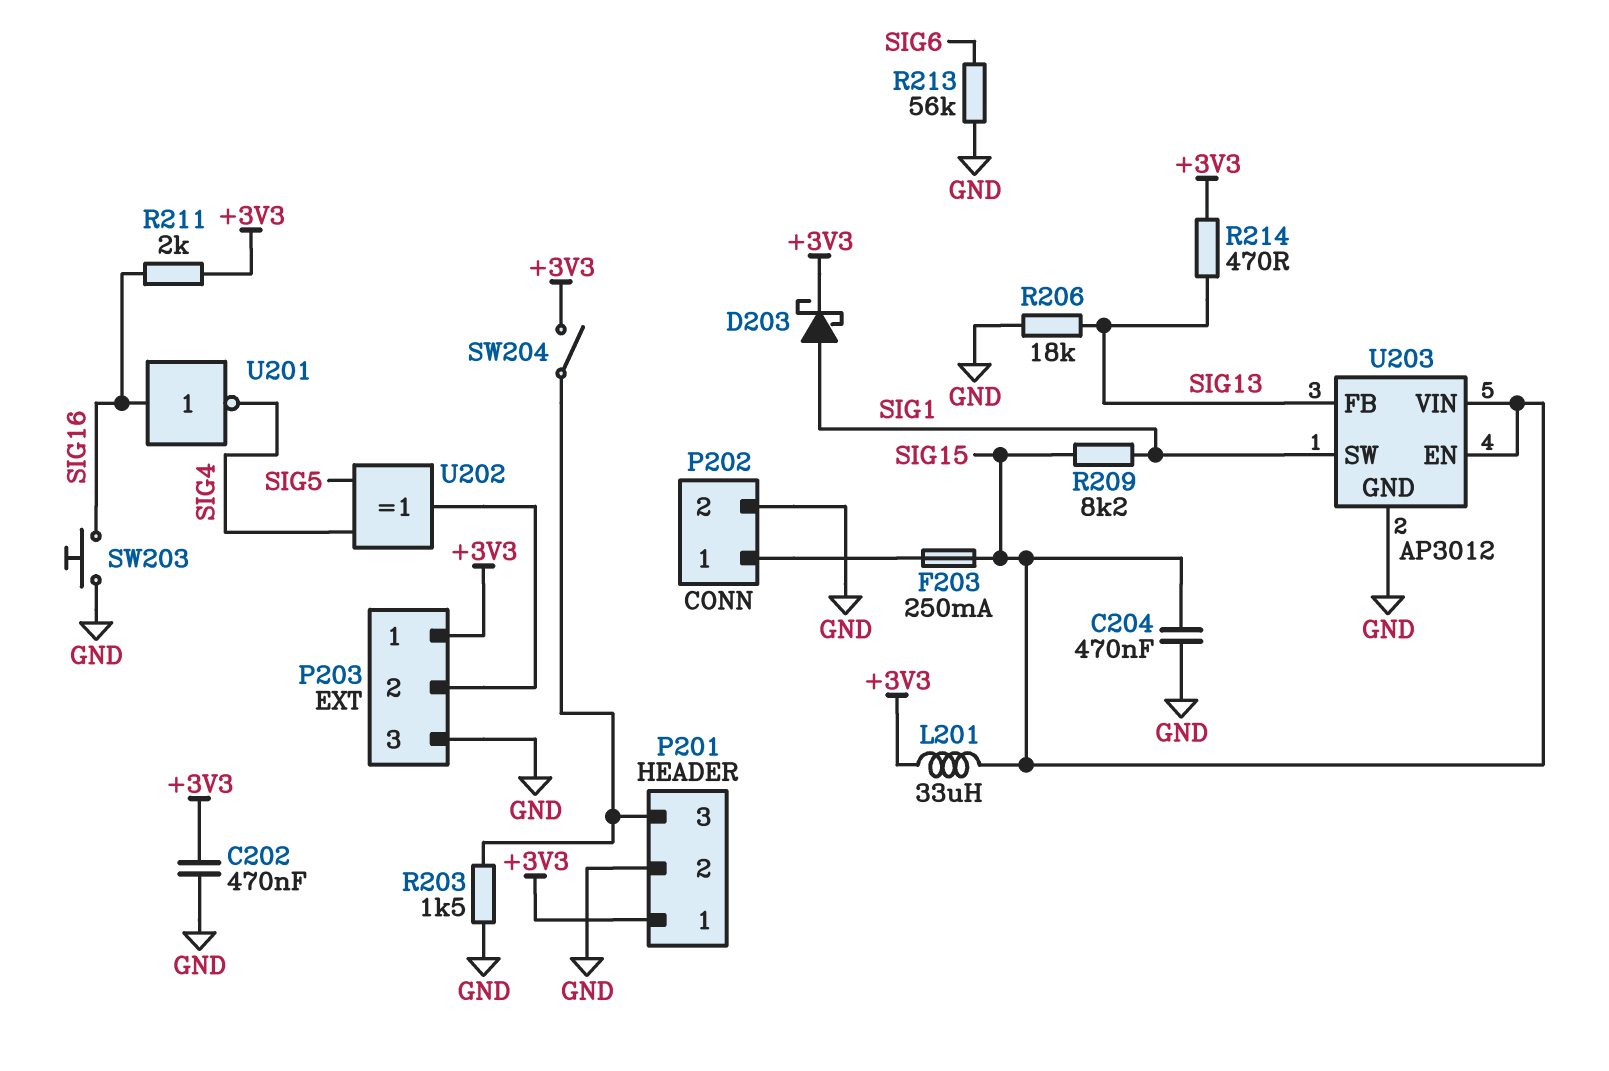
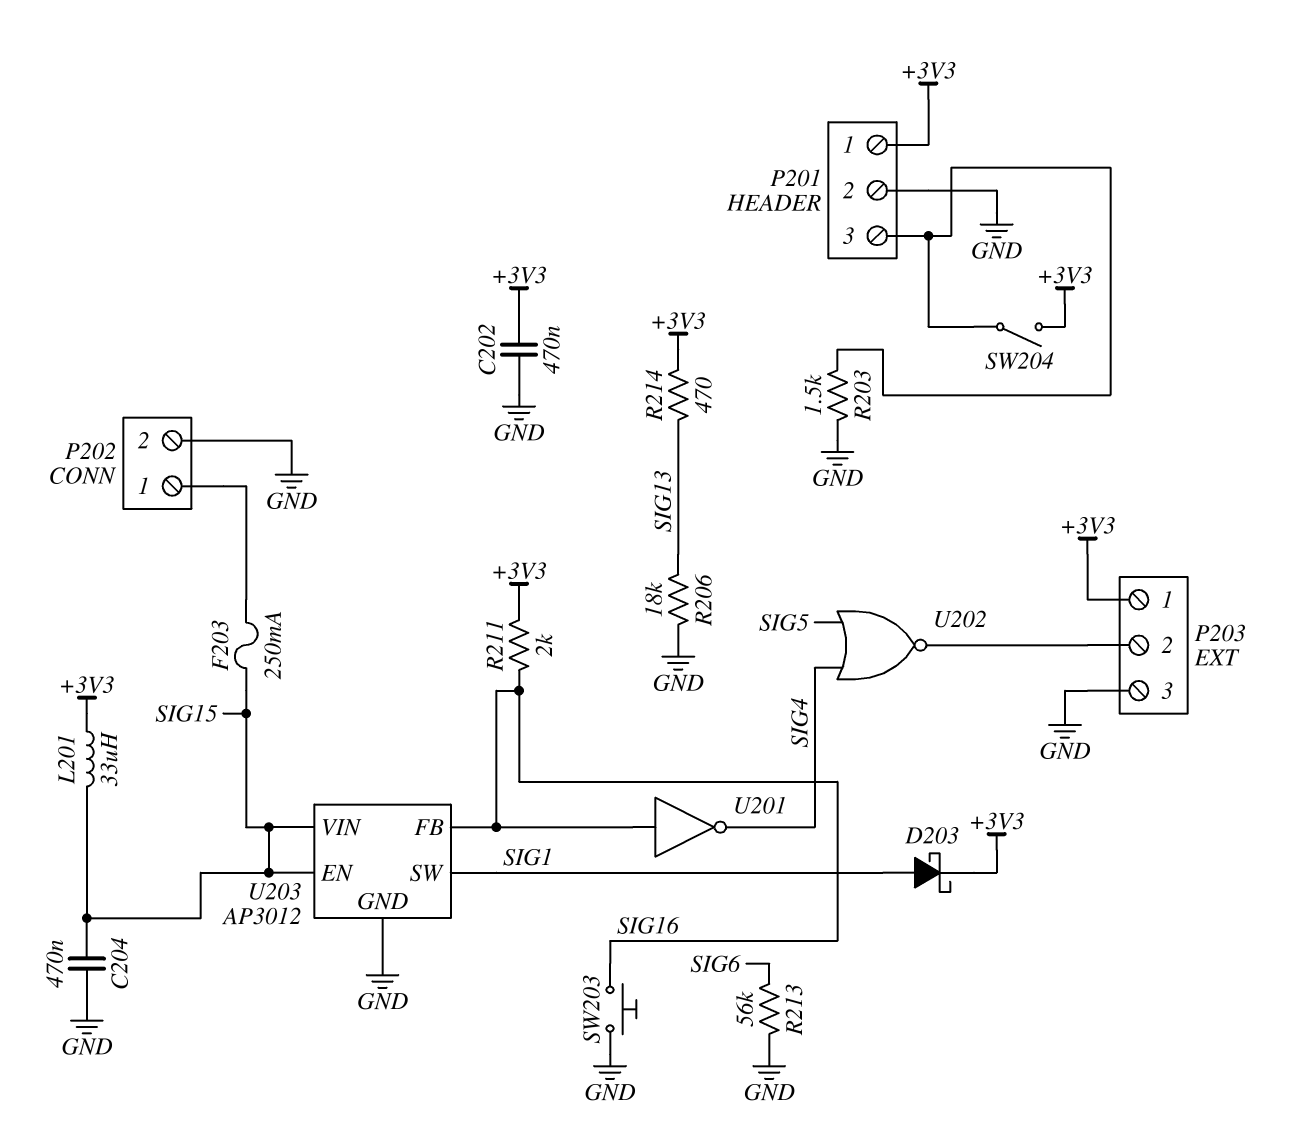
R209: 8.2k (SIG1, SIG15) -> none
U202: XOR (in SIG4, in SIG5, out P203/2) -> NOR (in SIG4, in SIG5, out P203/2)
U203 pin FB: SIG13 -> SIG16

